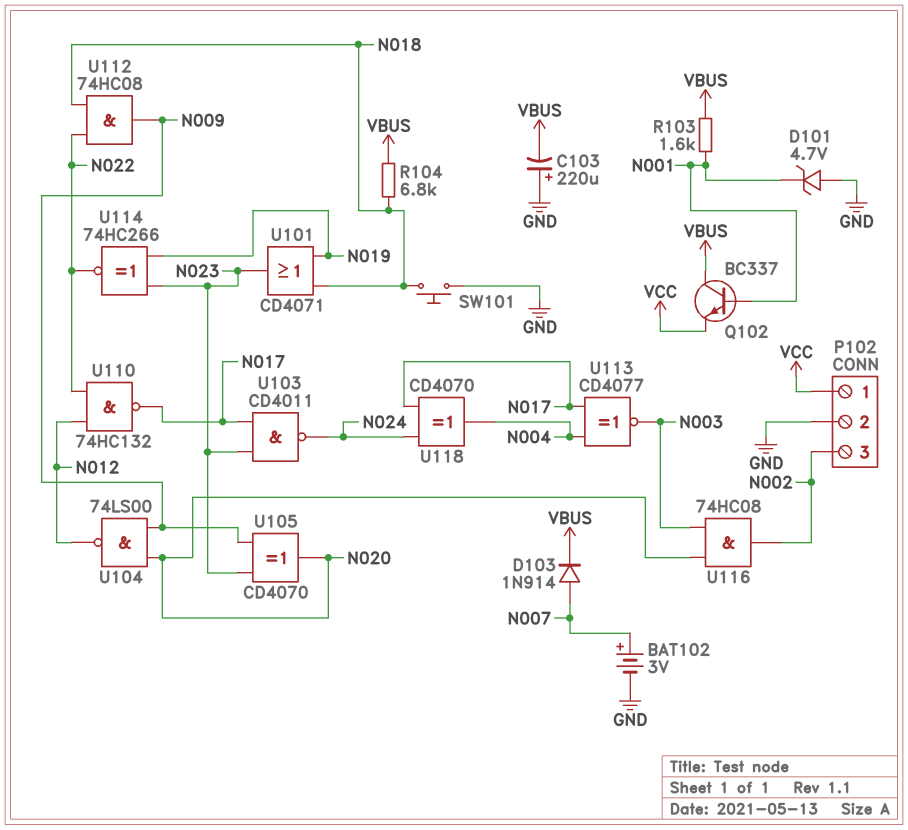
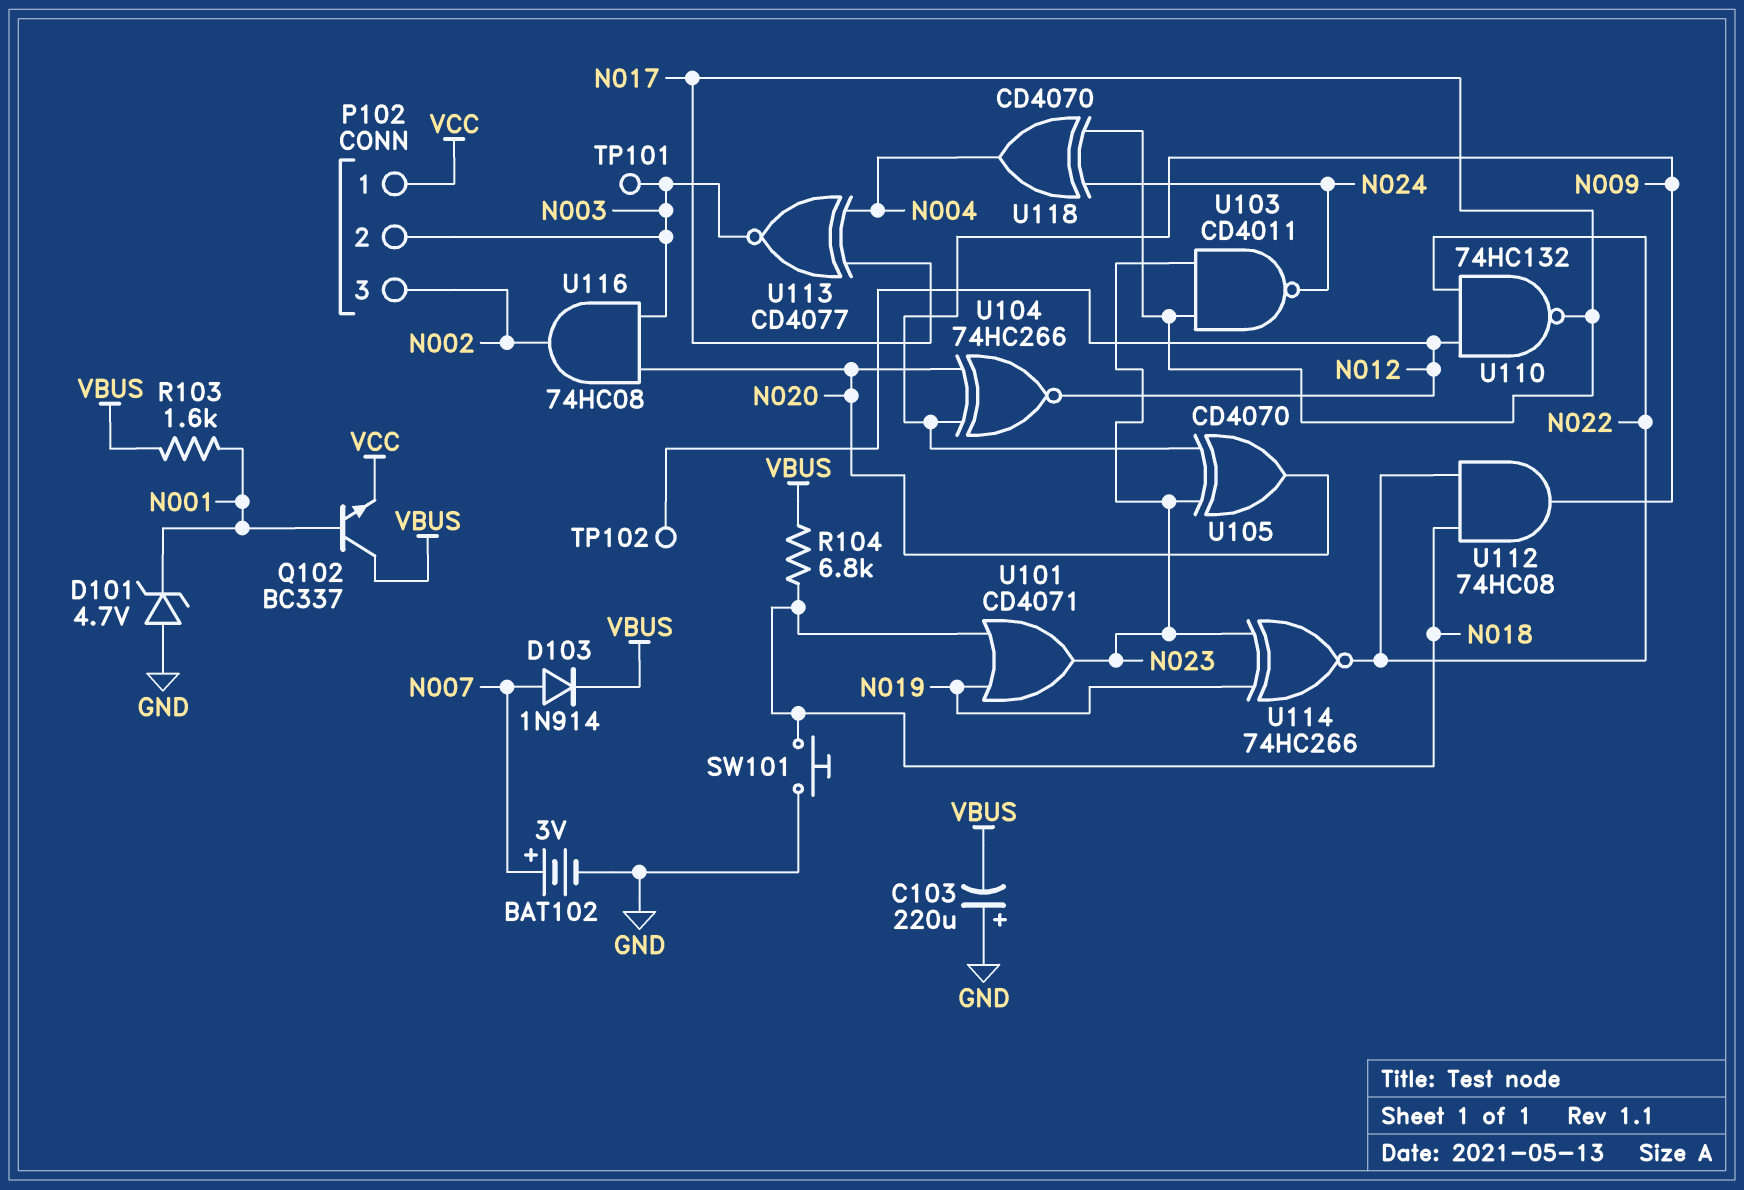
P102 pin 2: GND -> N003
TP101: none -> test point (N003)
TP102: none -> test point (N012)
U104: NAND 74LS00 (in N009, in N020, out N012) -> XNOR 74HC266 (in N009, in N020, out N012)

